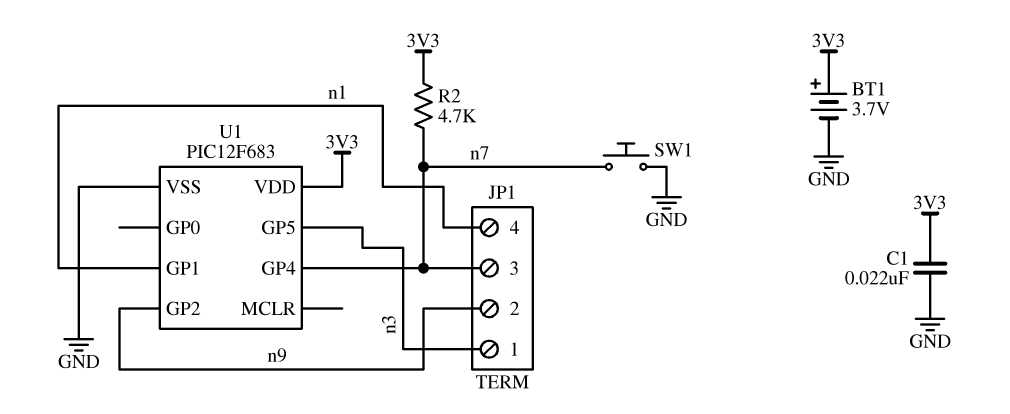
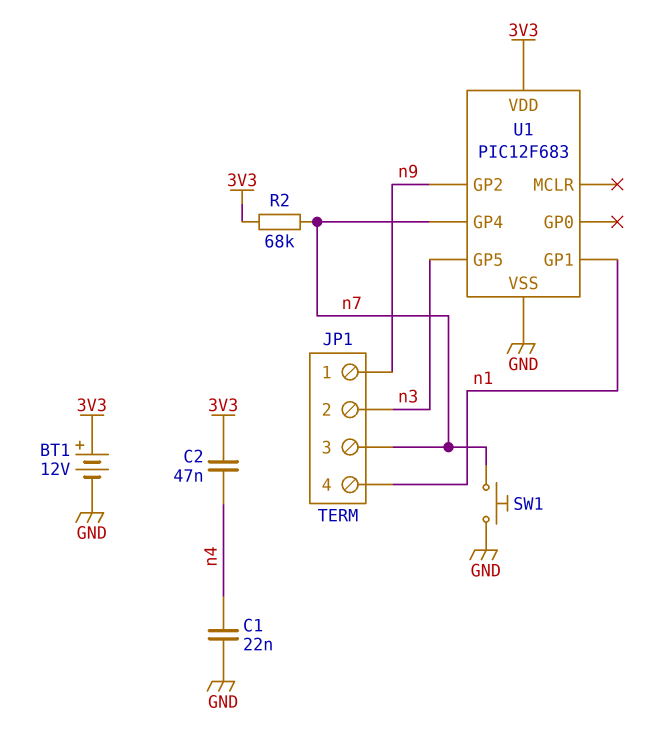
BT1: 3.7V (plus 3V3, minus GND) -> 12V (plus 3V3, minus GND)
C1: 22nF (3V3, GND) -> 22nF (GND, n4)
C2: none -> 47nF (3V3, n4)
JP1 pin 1: n3 -> n9
JP1 pin 2: n9 -> n3
R2: 4.7k (3V3, n7) -> 68k (3V3, n7)

